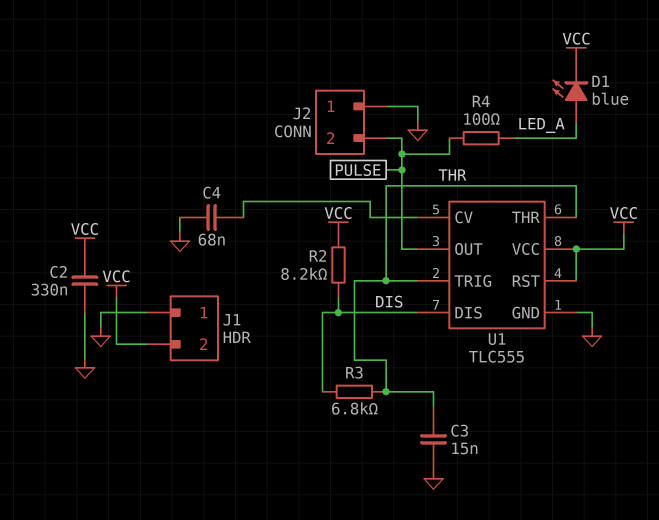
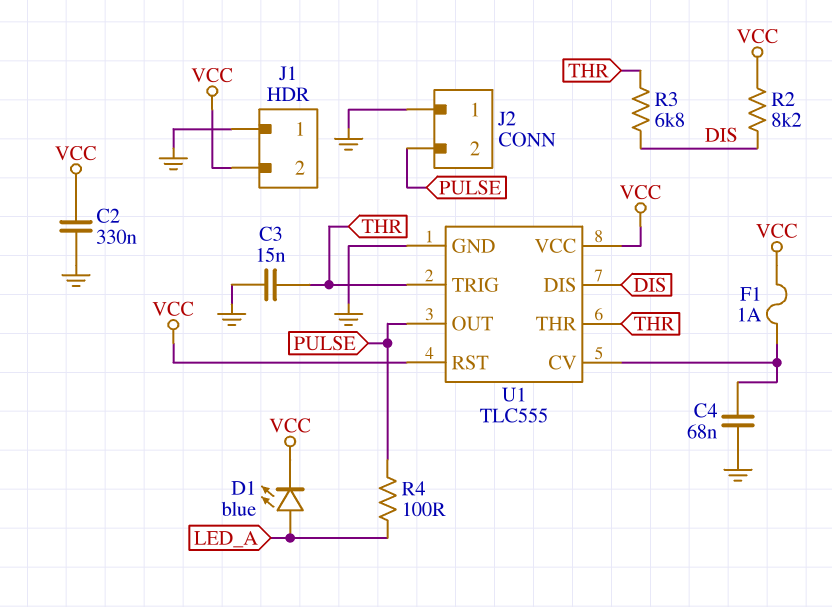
F1: none -> 1A (U1/CV, VCC)

